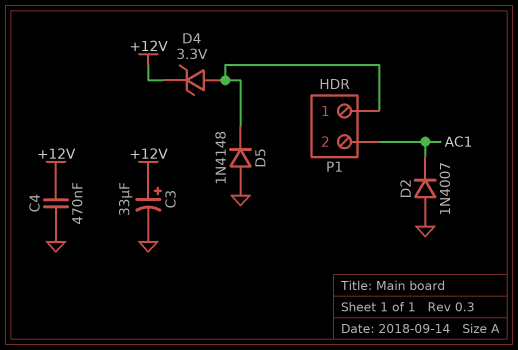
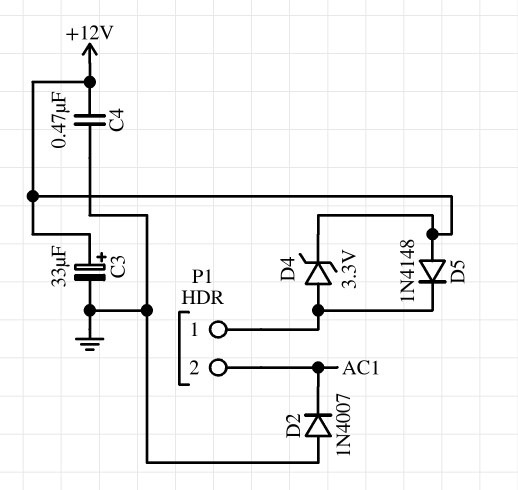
D5: diode 1N4148 (A GND, K P1/1) -> diode 1N4148 (A +12V, K P1/1)

